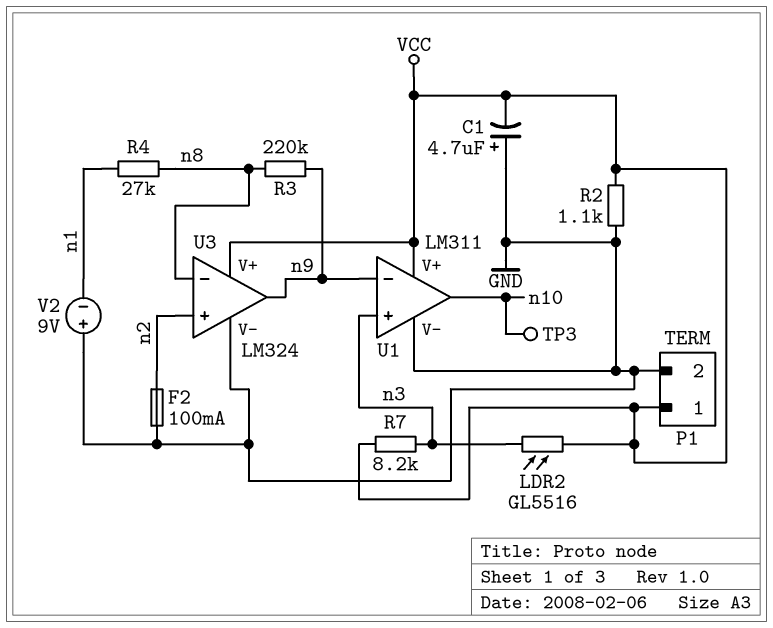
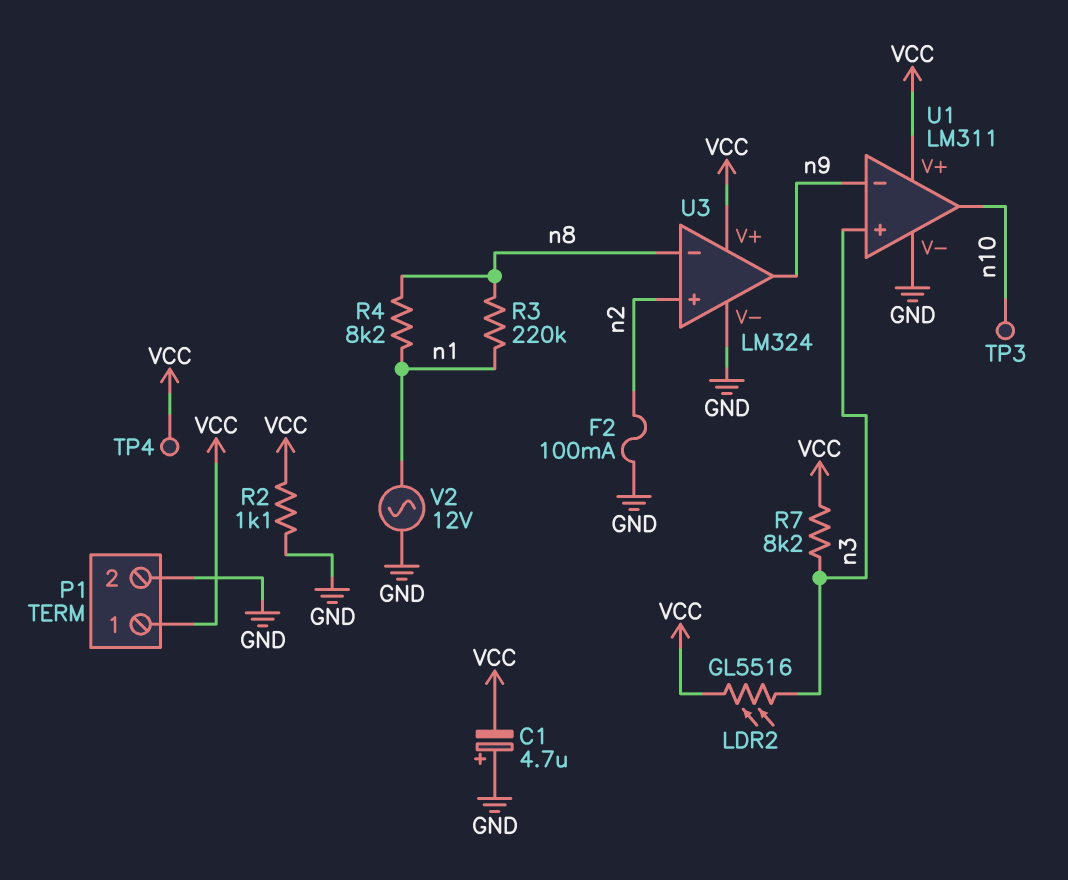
R3: 220k (n8, n9) -> 220k (n1, n8)
R4: 27k (n1, n8) -> 8.2k (n1, n8)
TP4: none -> test point (VCC)
V2: 9V (plus GND, minus n1) -> AC 12V (GND, n1)

